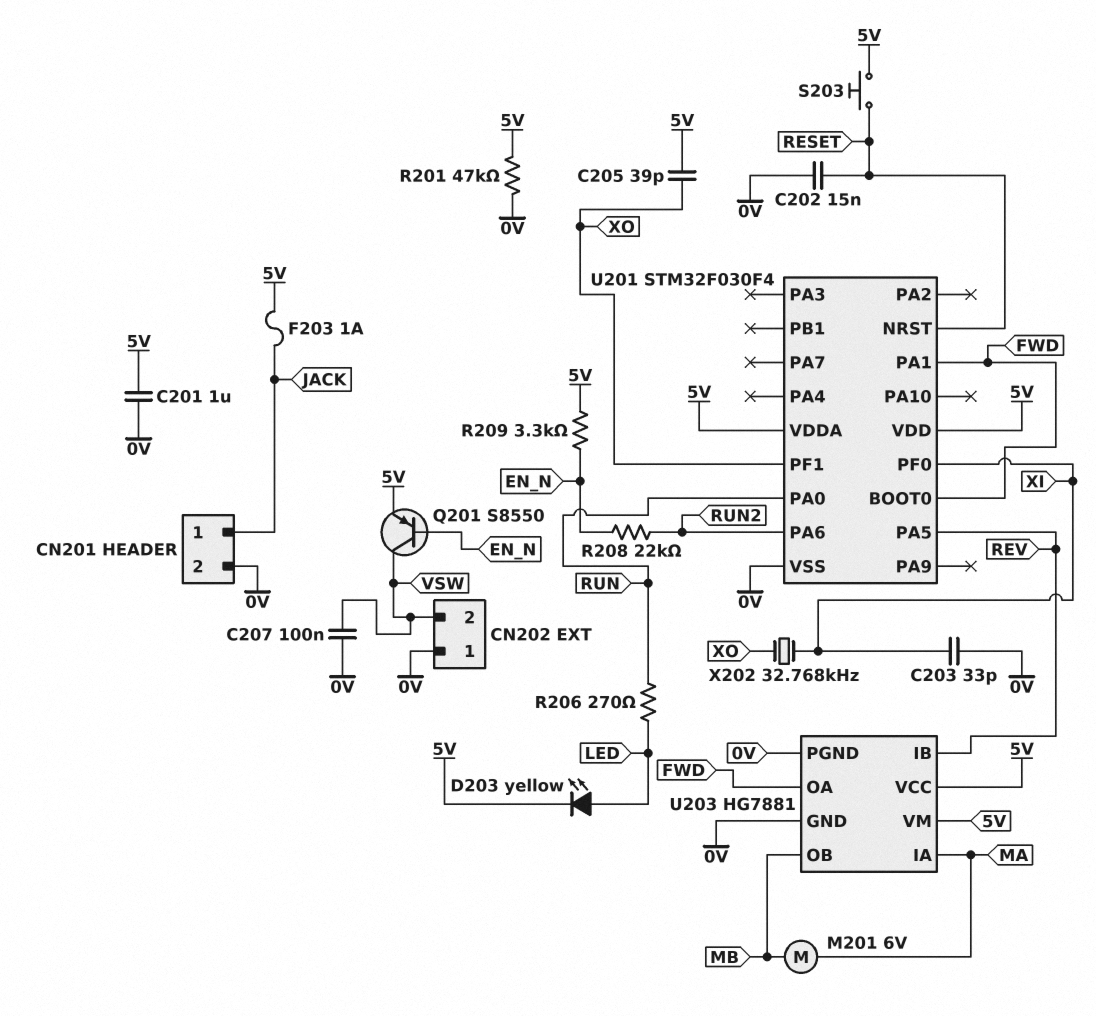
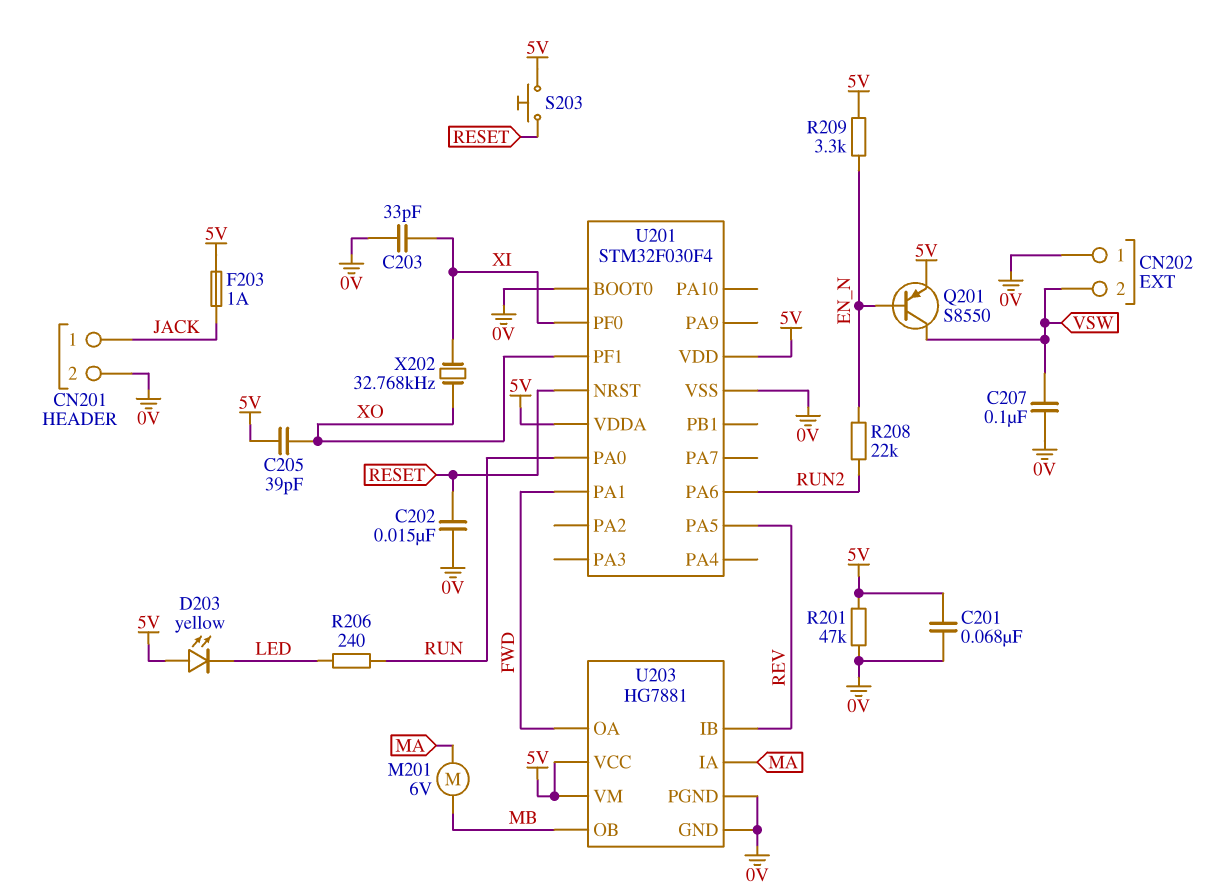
C201: 1uF (0V, 5V) -> 68nF (0V, 5V)
D203: LED yellow (A LED, K 5V) -> LED yellow (A 5V, K LED)
R206: 270 (LED, RUN) -> 240 (LED, RUN)
U201 pin BOOT0: FWD -> 0V

